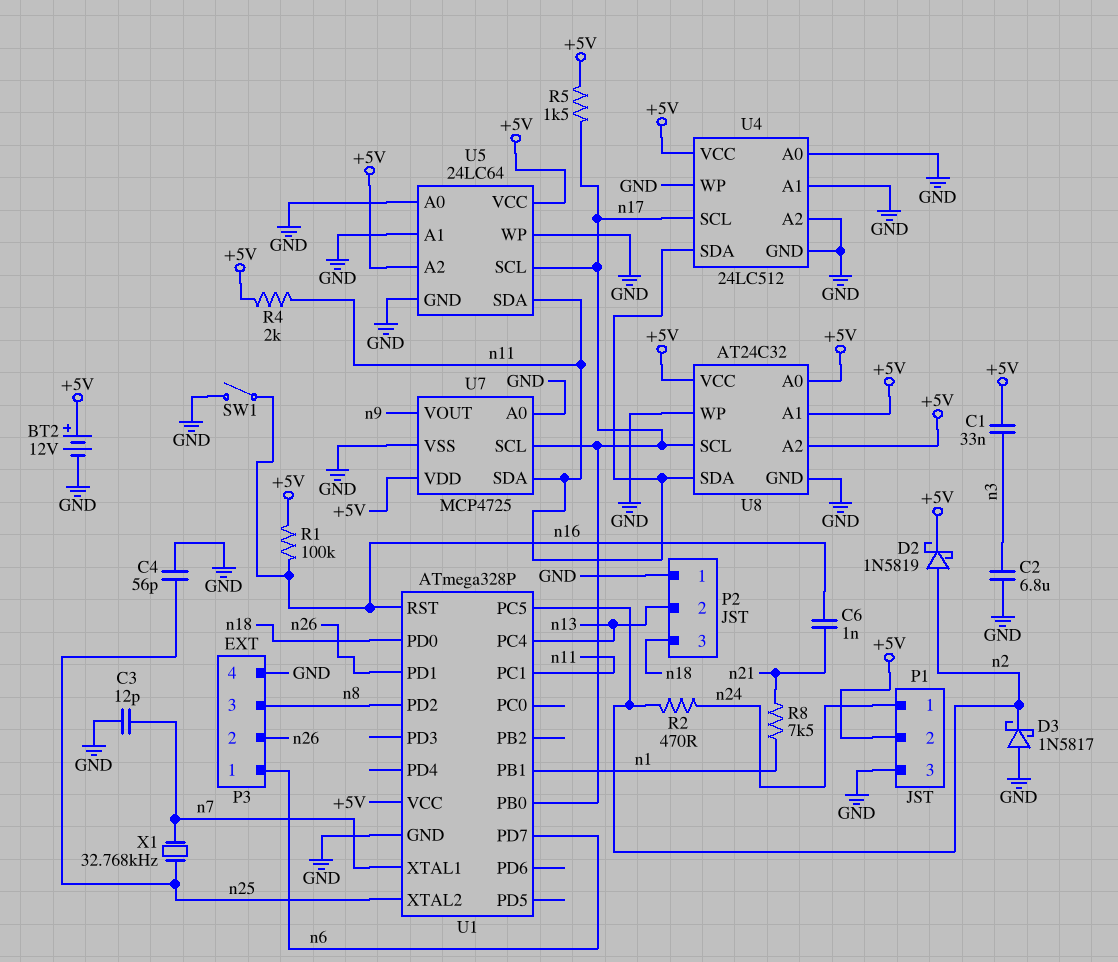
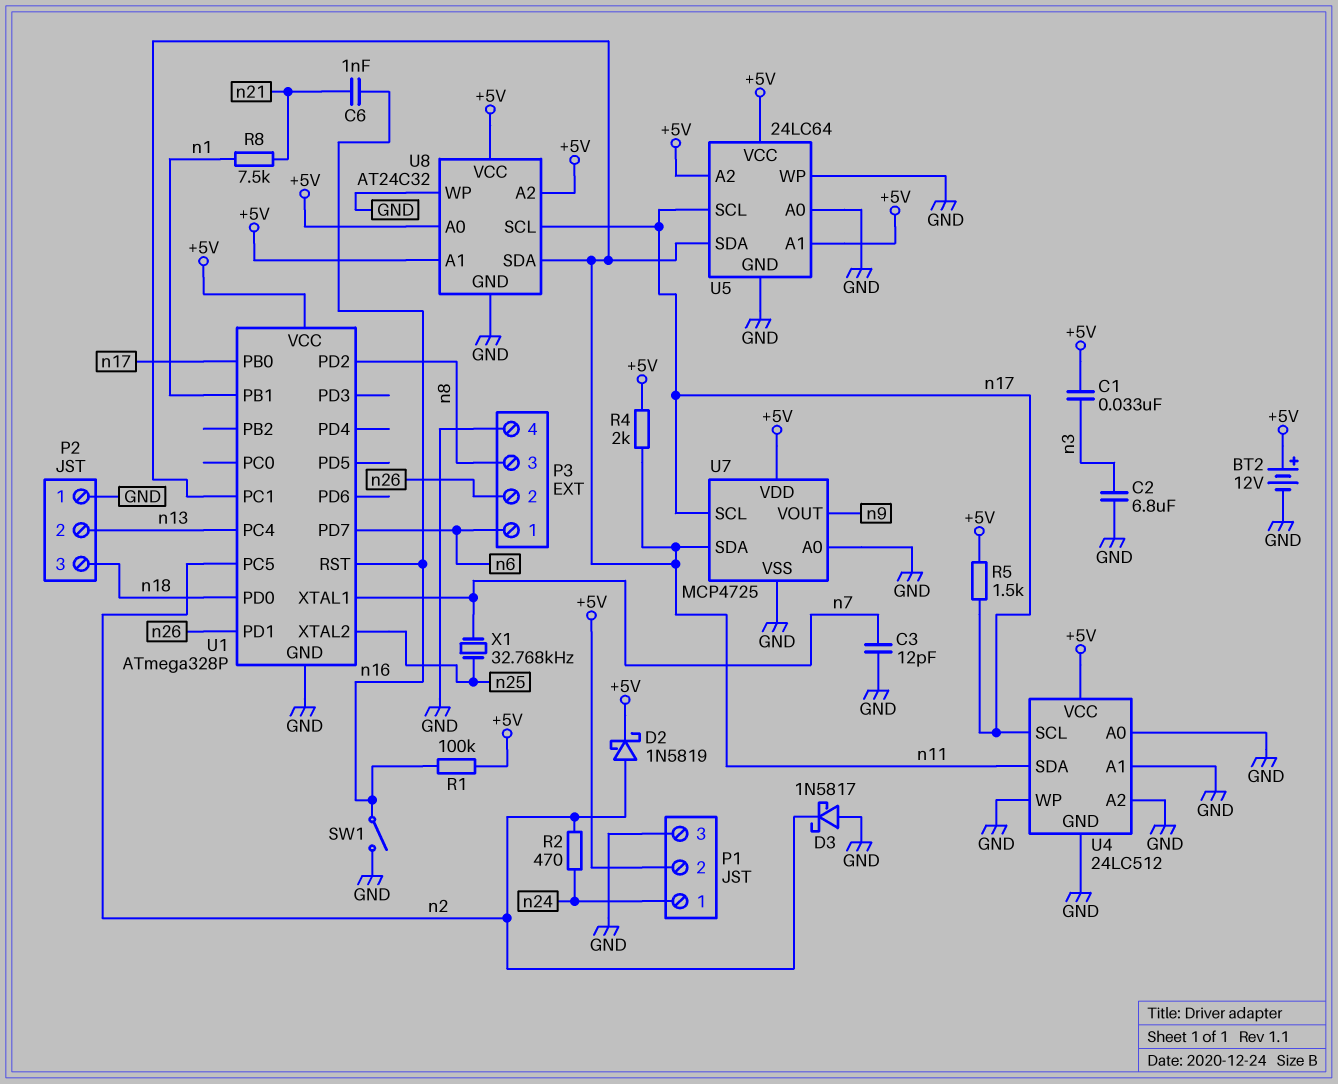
C4: 56pF (GND, n25) -> none
U5 pin A1: GND -> +5V

